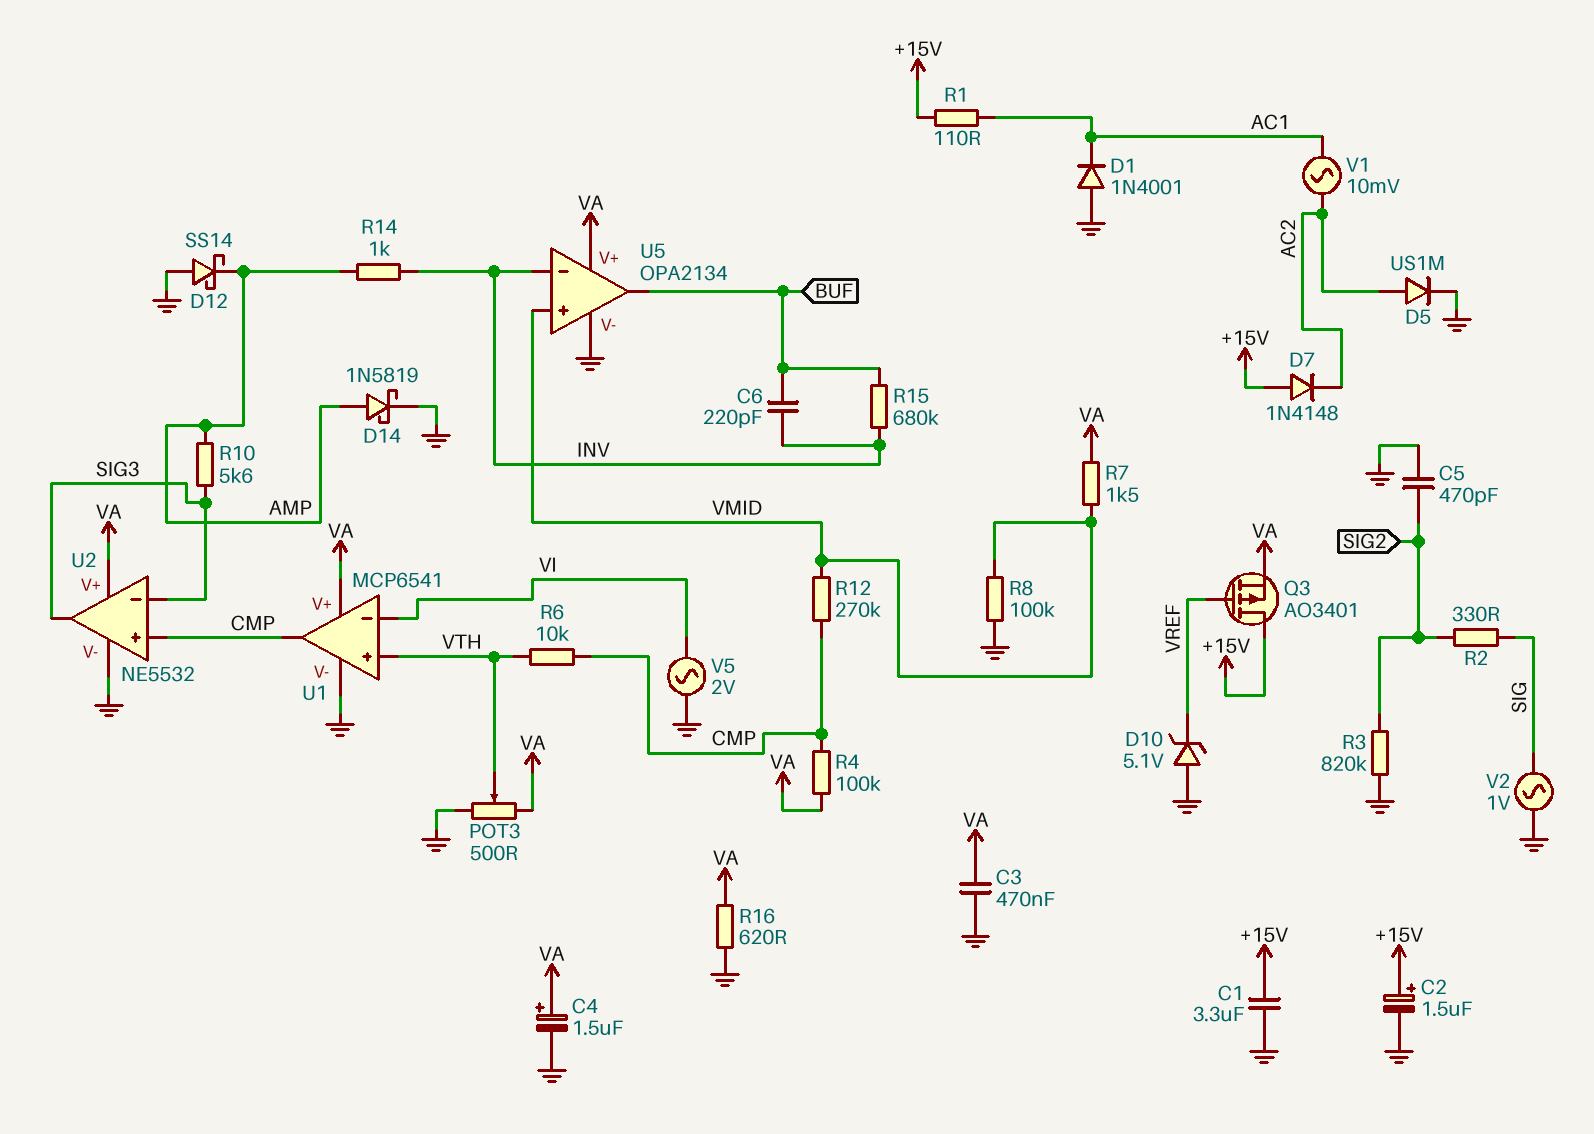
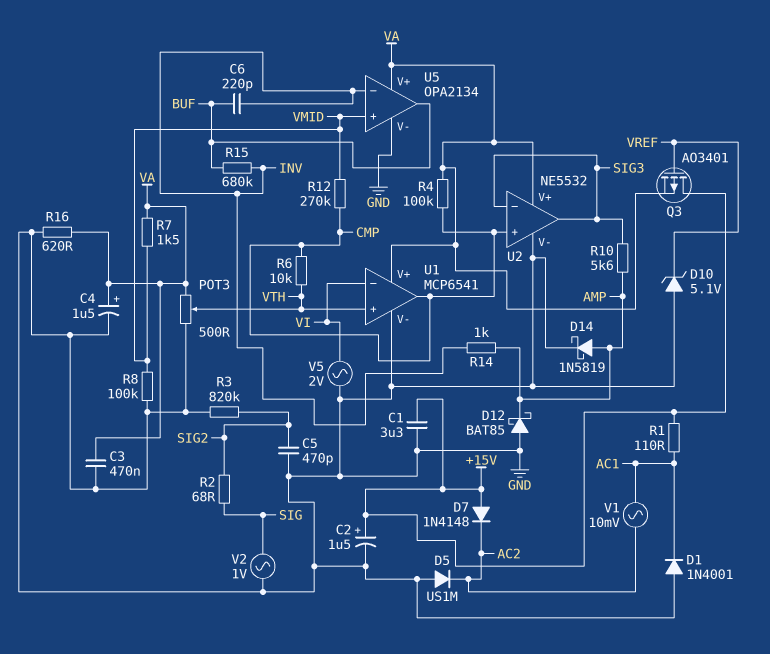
D5: diode US1M (A AC2, K GND) -> diode US1M (A GND, K AC2)
D12: schottky SS14 (A GND, K AMP) -> schottky BAT85 (A GND, K AMP)
R2: 330 (SIG, SIG2) -> 68 (SIG, SIG2)

